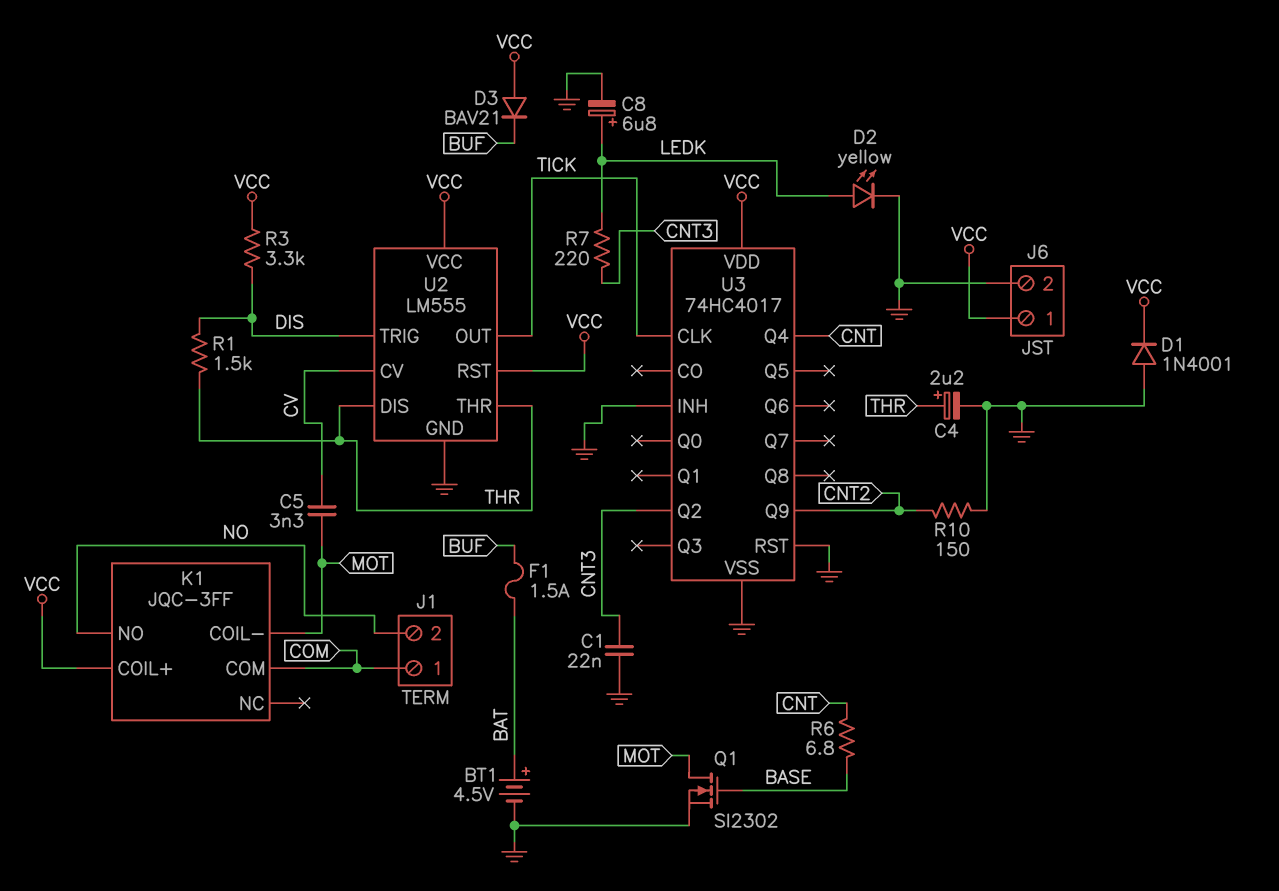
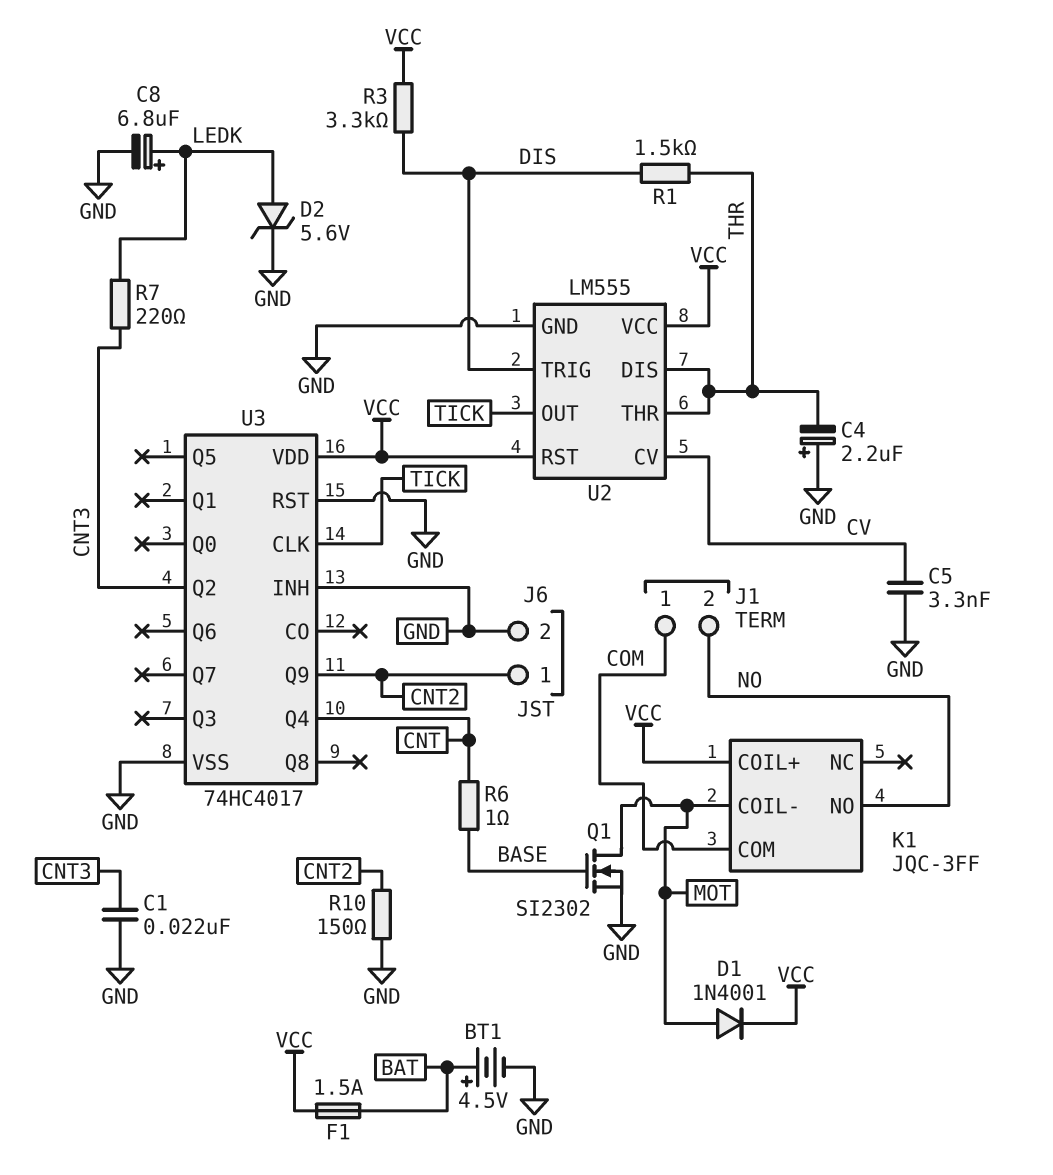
C4: 2.2uF (plus THR, minus GND) -> 2.2uF (plus GND, minus THR)
C5: 3.3nF (CV, MOT) -> 3.3nF (CV, GND)
D1: diode 1N4001 (A GND, K VCC) -> diode 1N4001 (A MOT, K VCC)
D2: LED yellow (A LEDK, K GND) -> zener 5.6V (A LEDK, K GND)
D3: diode BAV21 (A VCC, K BUF) -> none
F1: 1.5A (BAT, BUF) -> 1.5A (BAT, VCC)
J6 pin 1: VCC -> CNT2
R6: 6.8 (BASE, CNT) -> 1 (BASE, CNT)

